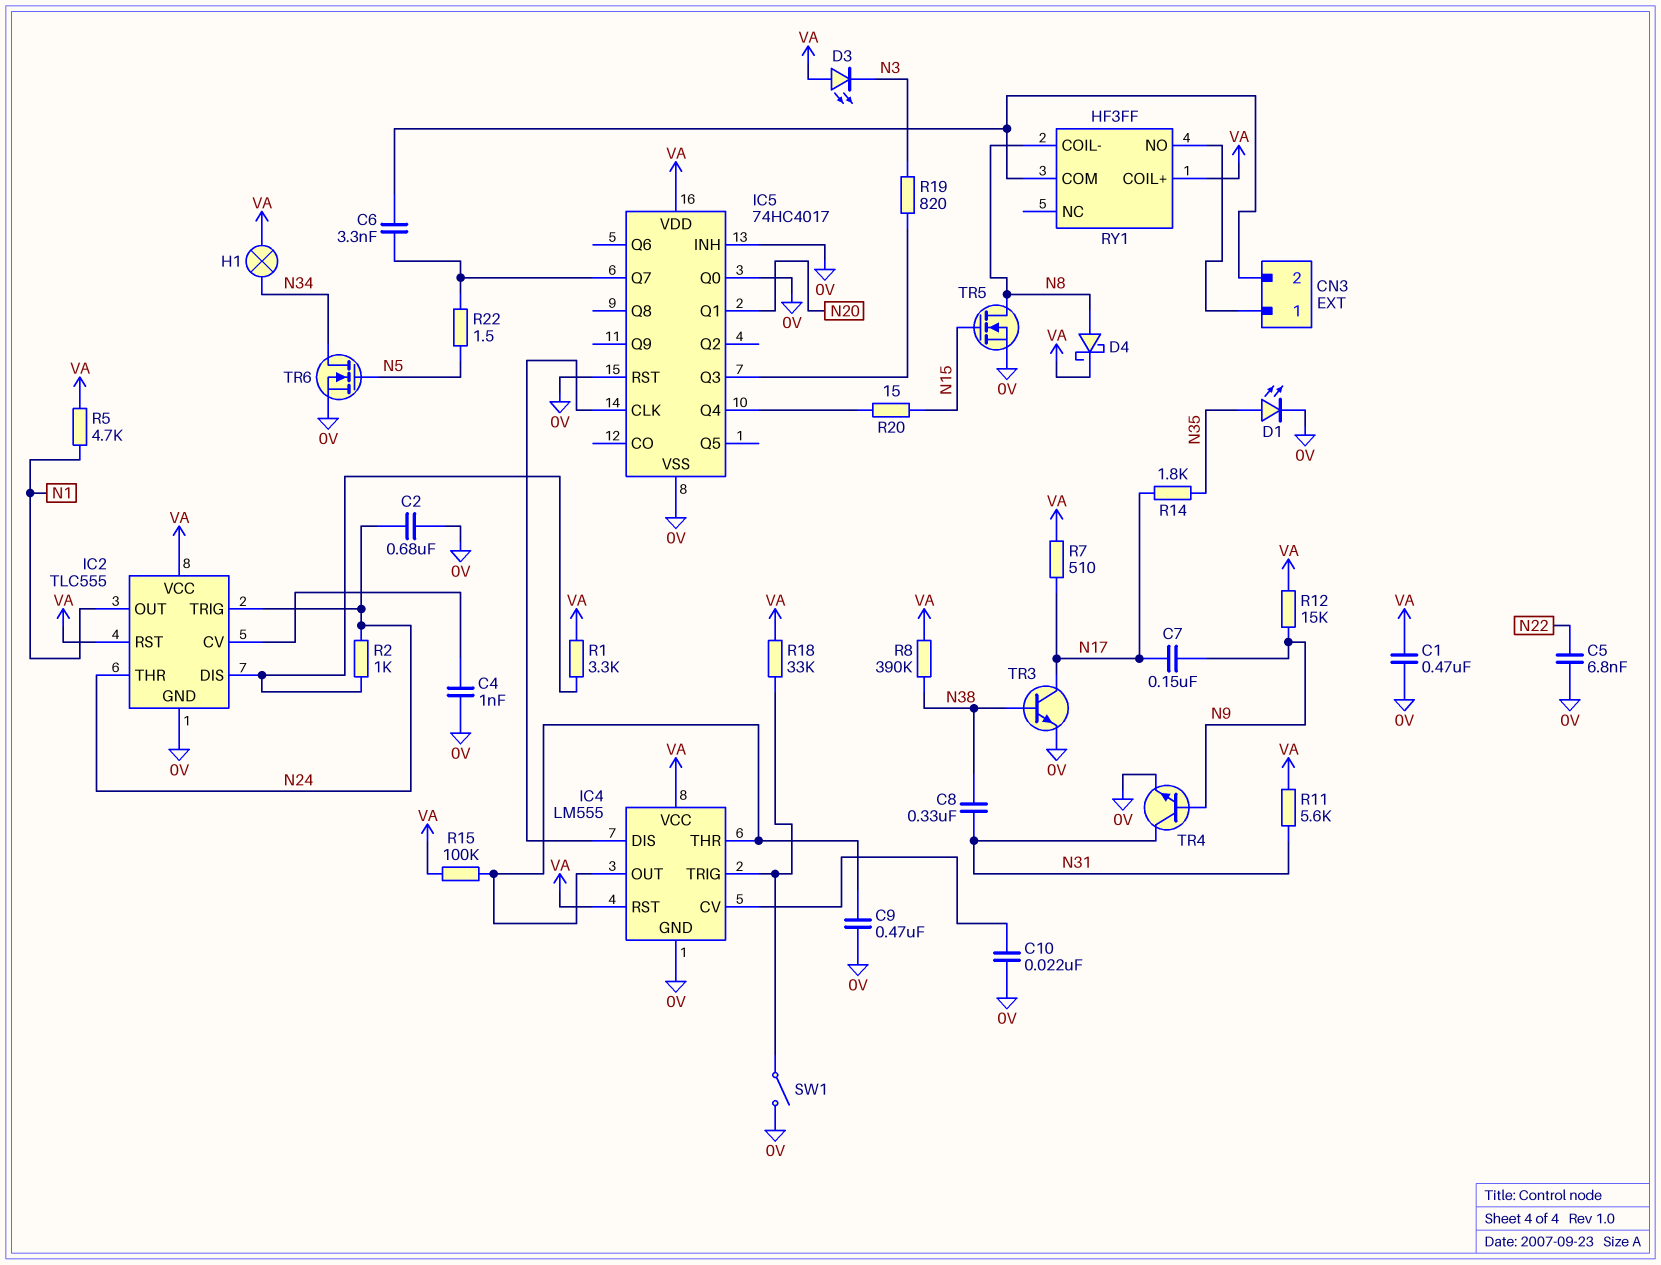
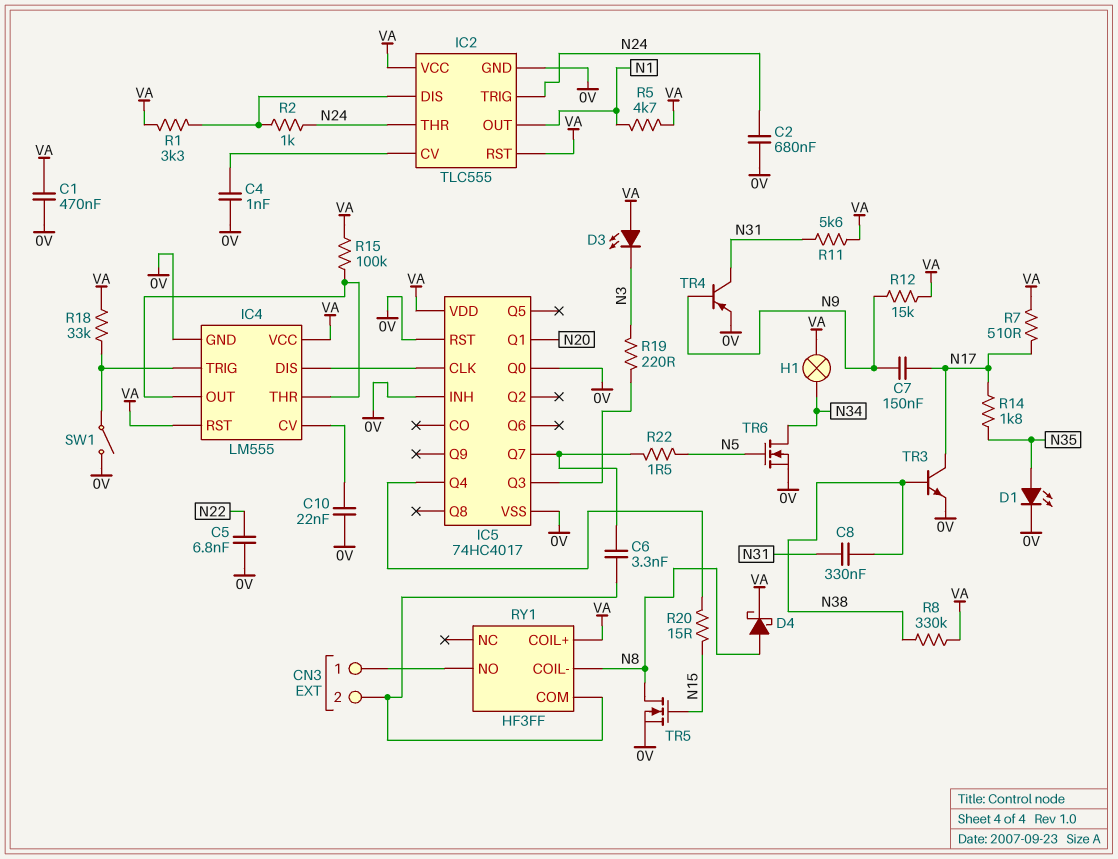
C9: 470nF (0V, IC4/OUT) -> none
R8: 390k (N38, VA) -> 330k (N38, VA)
R19: 820 (IC5/Q3, N3) -> 220 (IC5/Q3, N3)
TR4: NPN (B N9, C N31, E 0V) -> PNP (B N9, C N31, E 0V)

